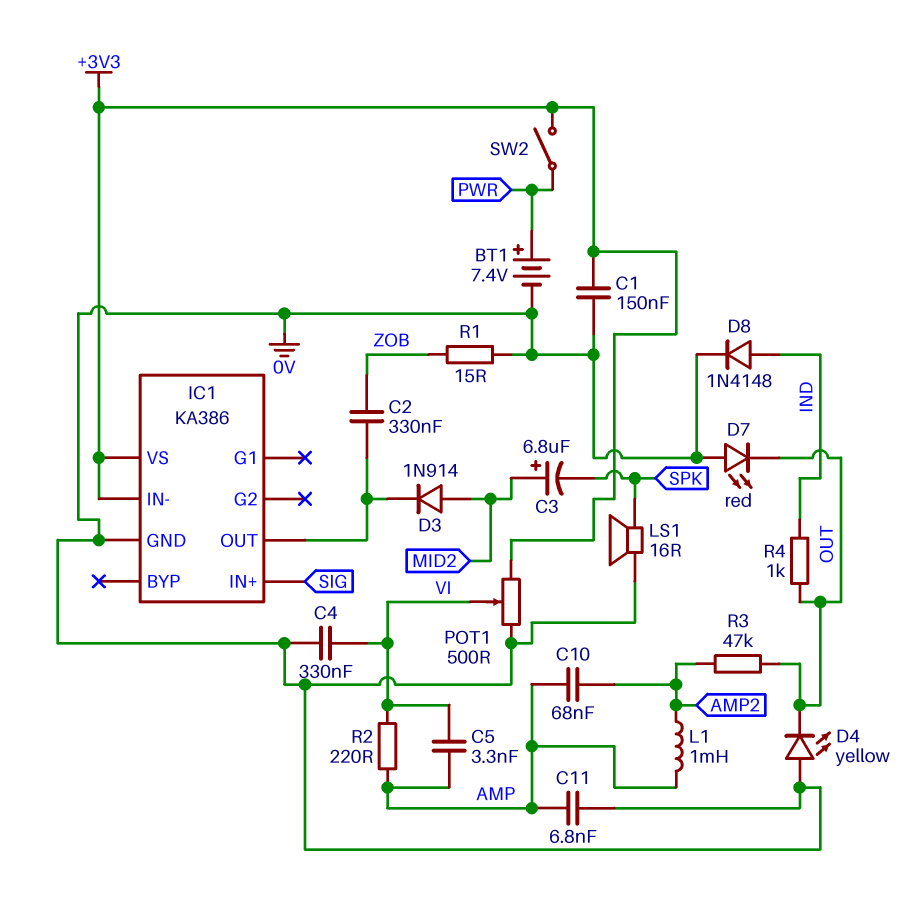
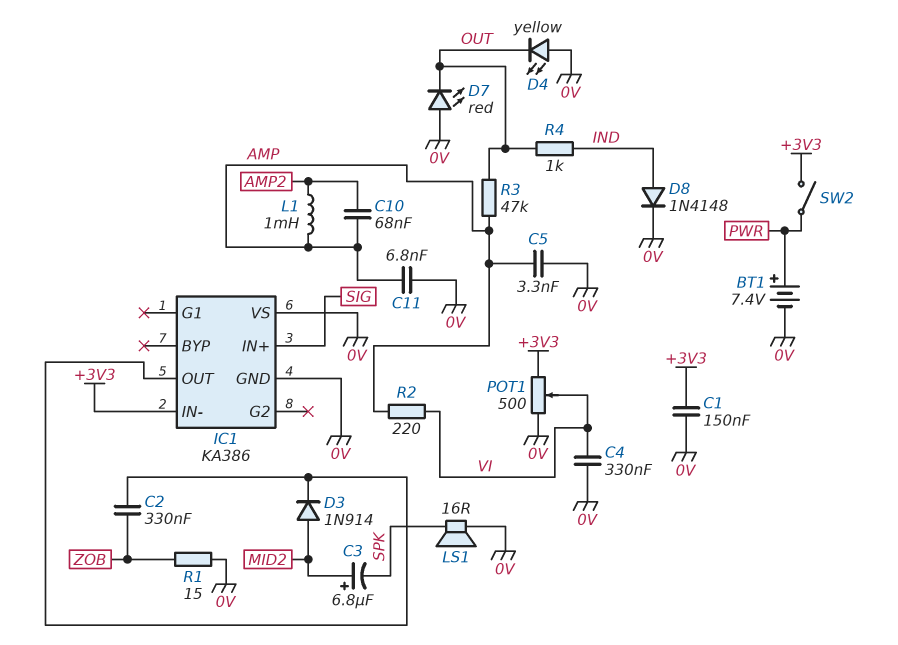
C5: 3.3nF (AMP, VI) -> 3.3nF (0V, AMP)
IC1 pin VS: +3V3 -> 0V
R3: 47k (AMP2, OUT) -> 47k (AMP, OUT)

